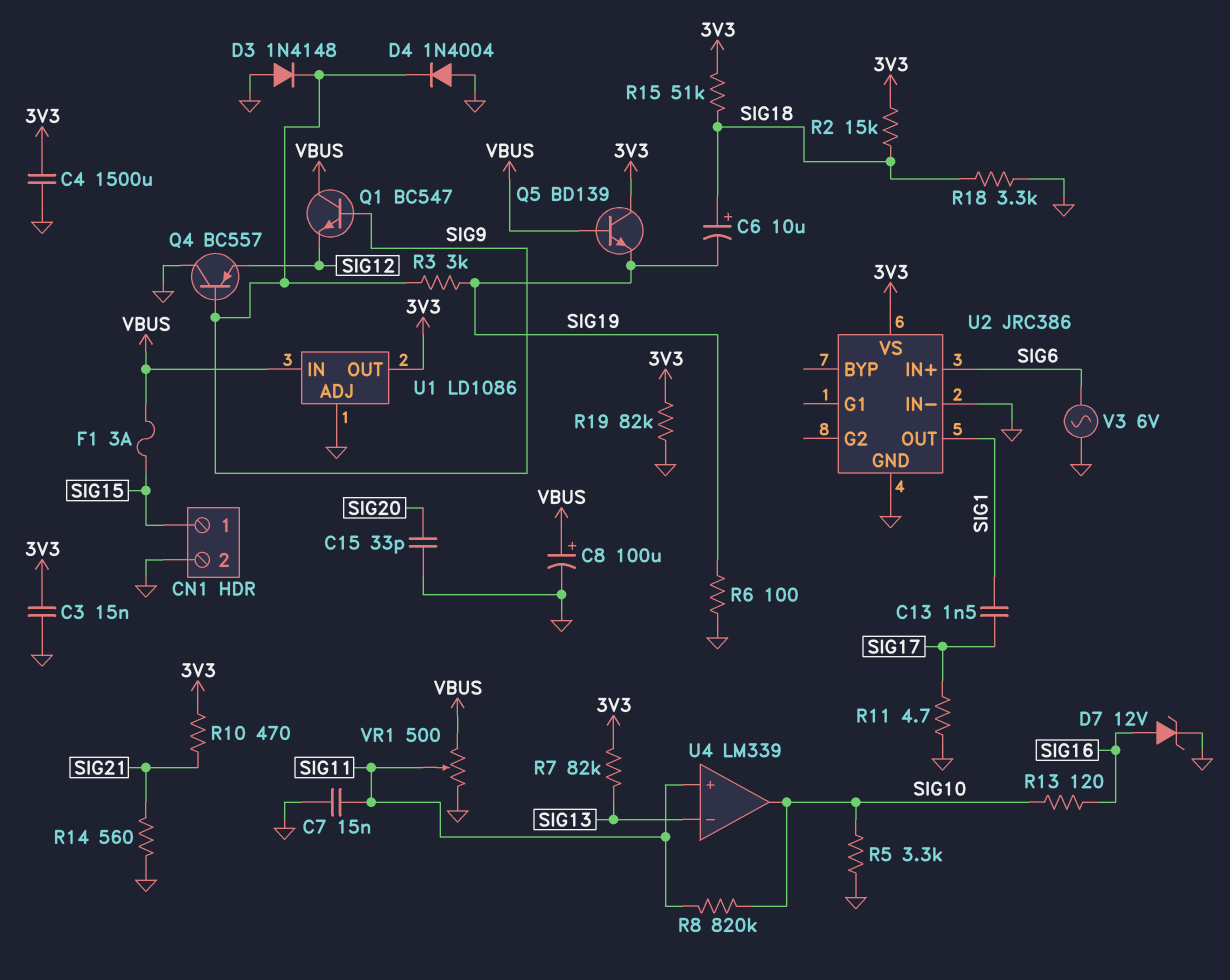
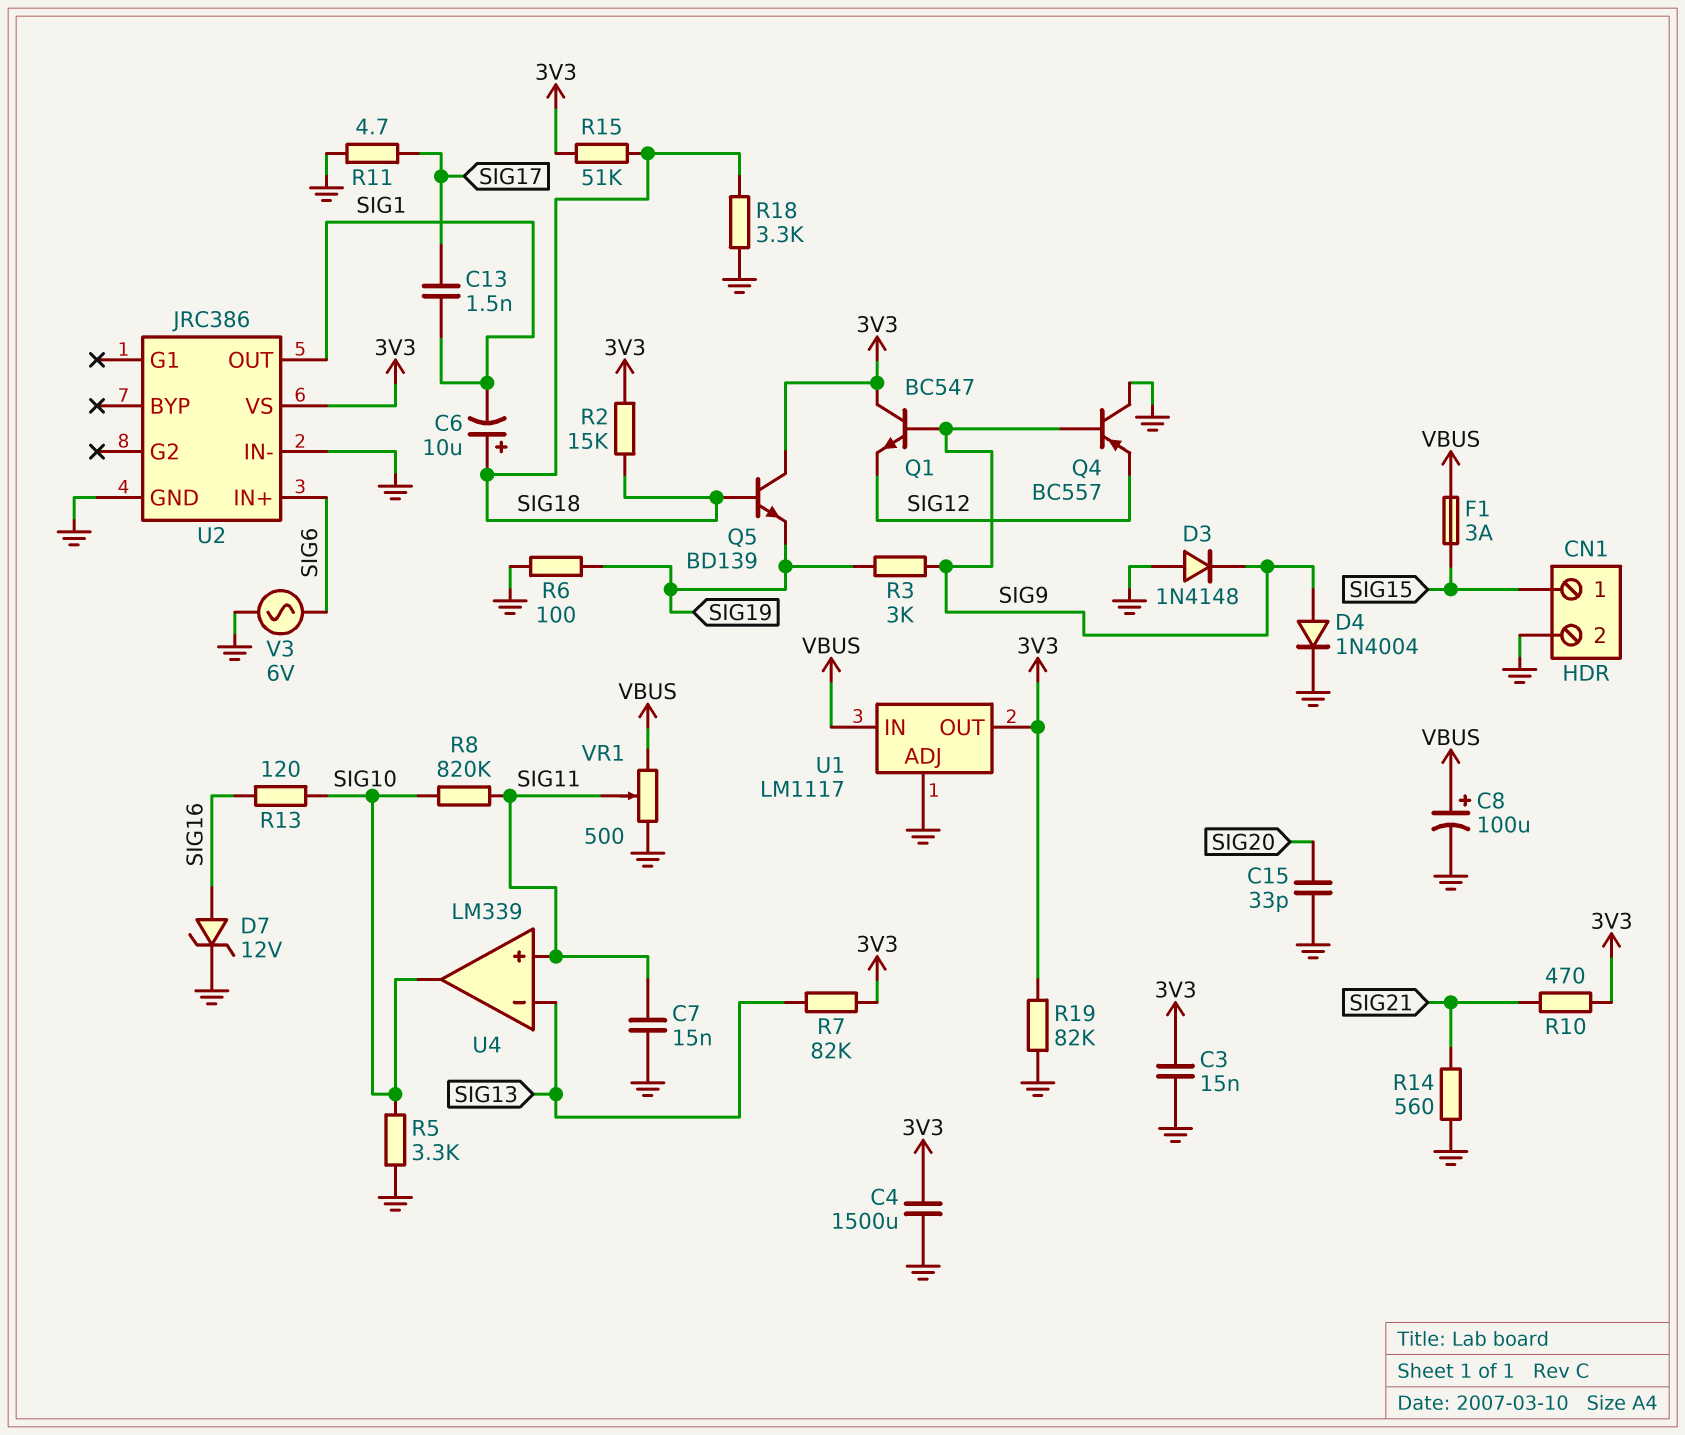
C6: 10uF (plus SIG18, minus SIG19) -> 10uF (plus SIG18, minus SIG1)
D4: diode 1N4004 (A GND, K SIG9) -> diode 1N4004 (A SIG9, K GND)
Q1: NPN BC547 (B SIG9, C VBUS, E SIG12) -> NPN BC547 (B SIG9, C 3V3, E SIG12)
Q5: NPN BD139 (B VBUS, C 3V3, E SIG19) -> NPN BD139 (B SIG18, C 3V3, E SIG19)
U1: LD1086 -> LM1117

